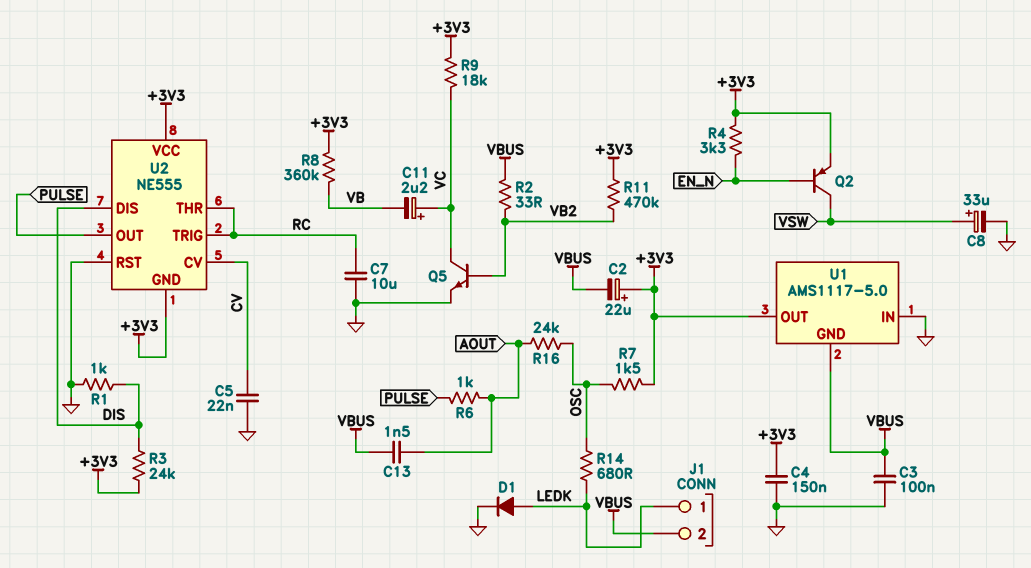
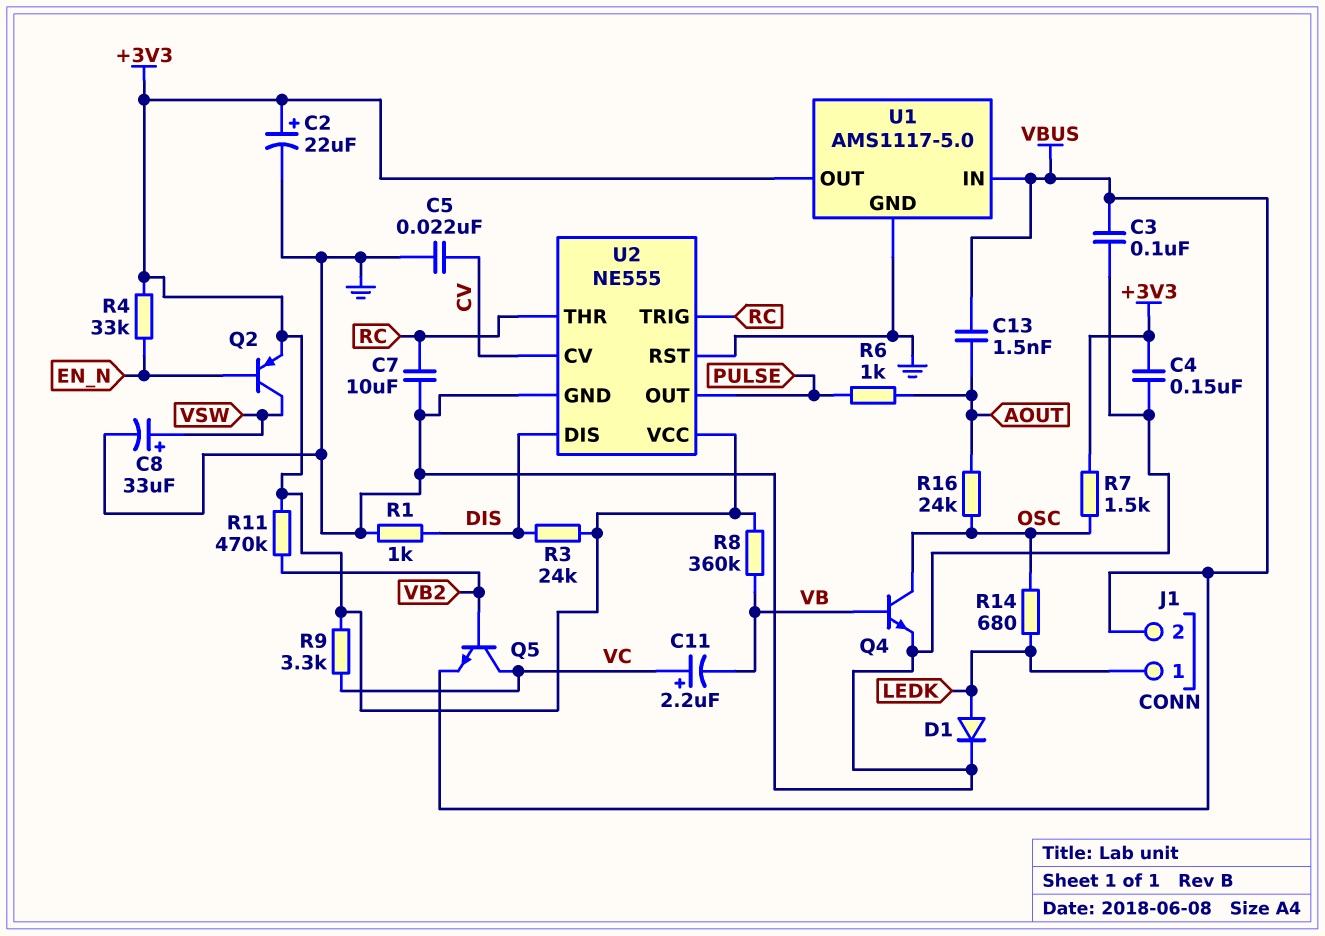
C2: 22uF (plus +3V3, minus VBUS) -> 22uF (plus +3V3, minus GND)
Q4: none -> NPN (B VB, C OSC, E GND)
Q5: NPN (B VB2, C VC, E GND) -> NPN (B VB2, C VC, E VBUS)
R2: 33 (VB2, VBUS) -> none
R4: 3.3k (+3V3, EN_N) -> 33k (+3V3, EN_N)
R9: 18k (+3V3, VC) -> 3.3k (+3V3, VC)
U1 pin GND: VBUS -> GND
U1 pin IN: GND -> VBUS
U2 pin GND: +3V3 -> GND

